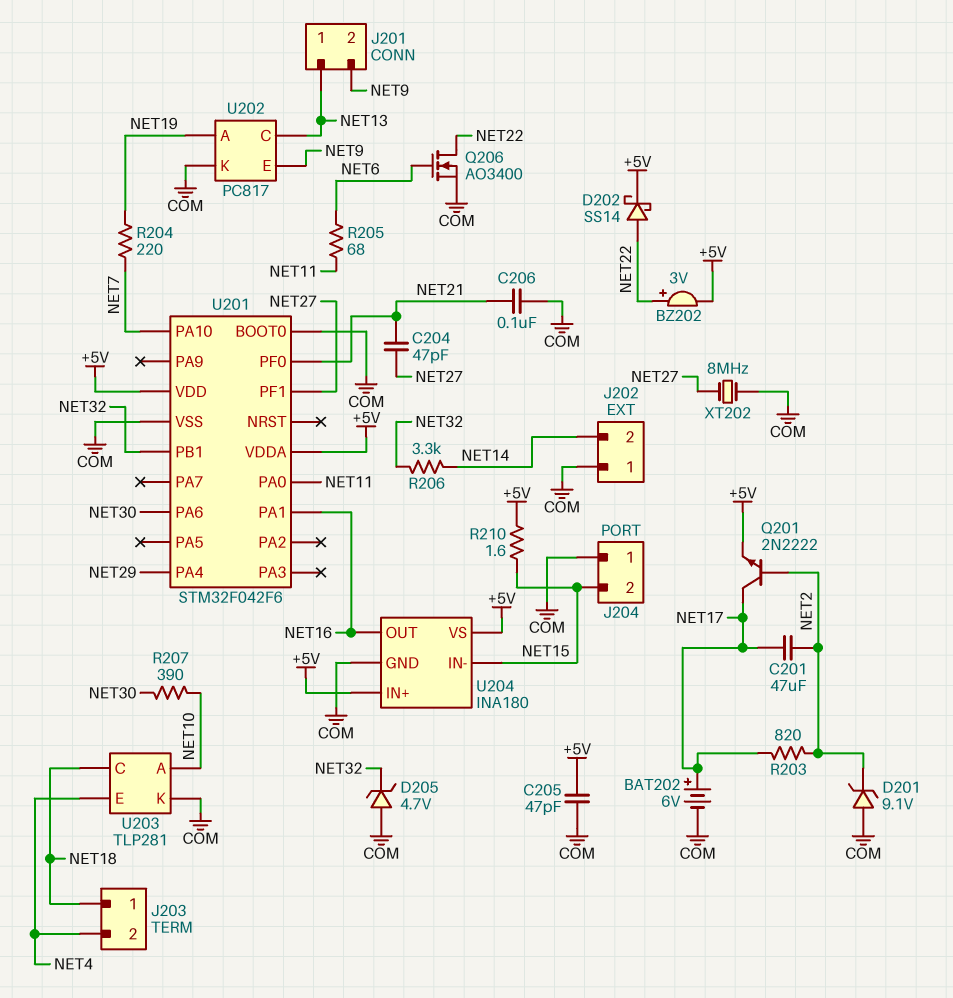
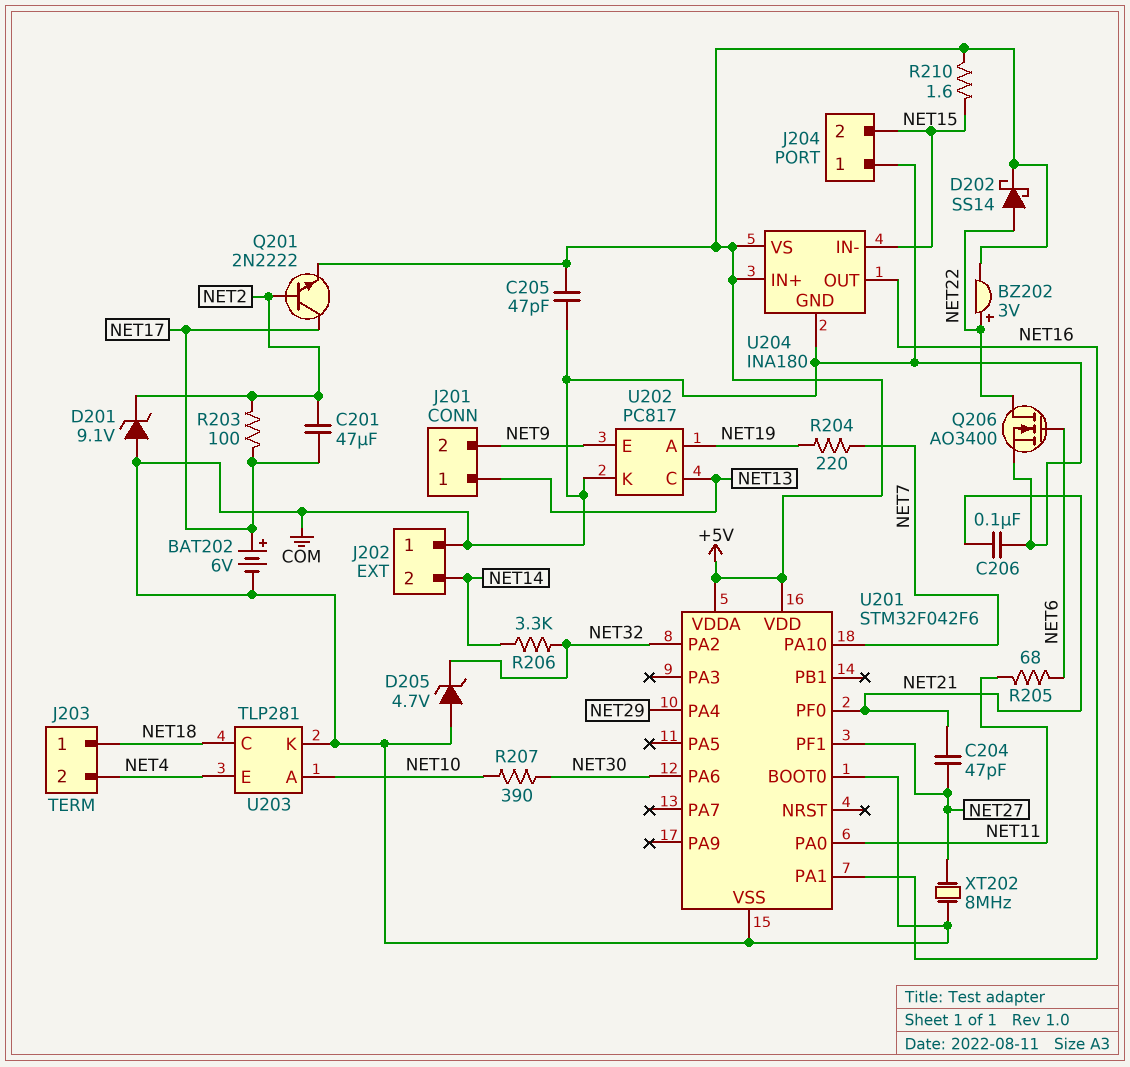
R203: 820 (NET2, NET17) -> 100 (NET2, NET17)
U201 pin PA2: none -> NET32
U201 pin PB1: NET32 -> none

